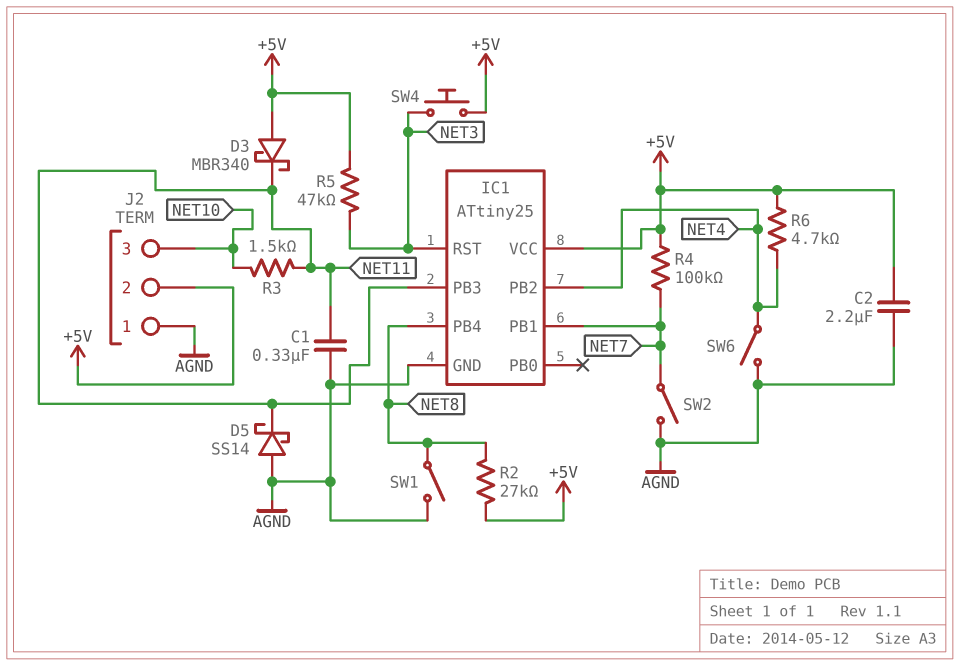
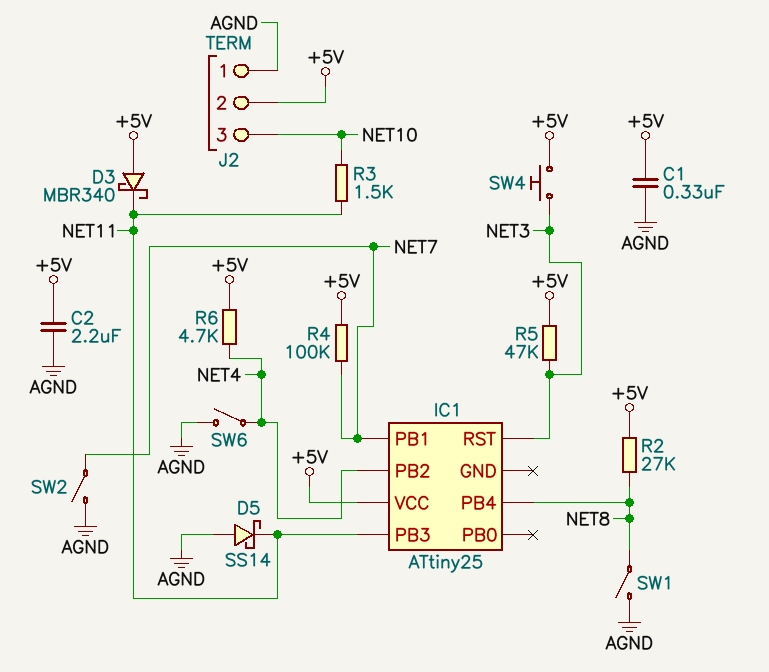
C1: 330nF (AGND, NET11) -> 330nF (+5V, AGND)
IC1 pin GND: AGND -> none

